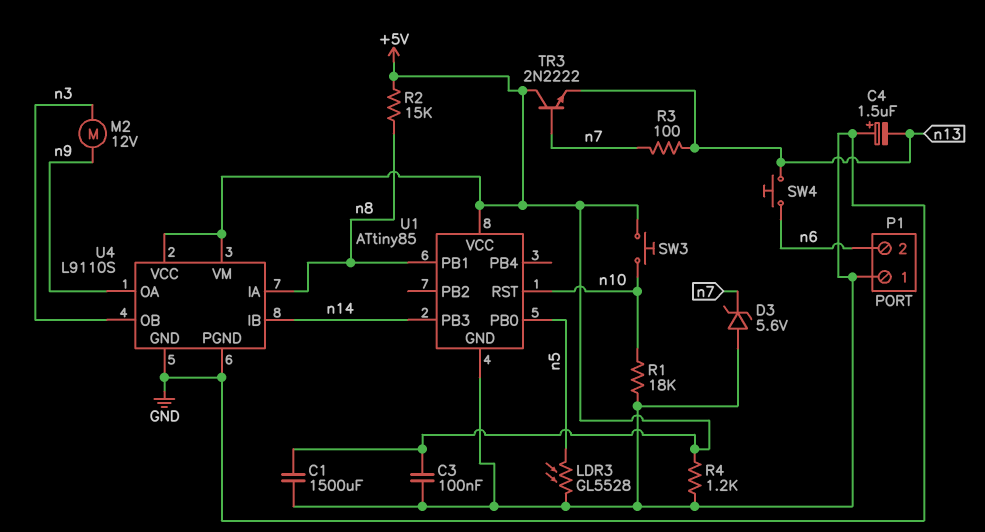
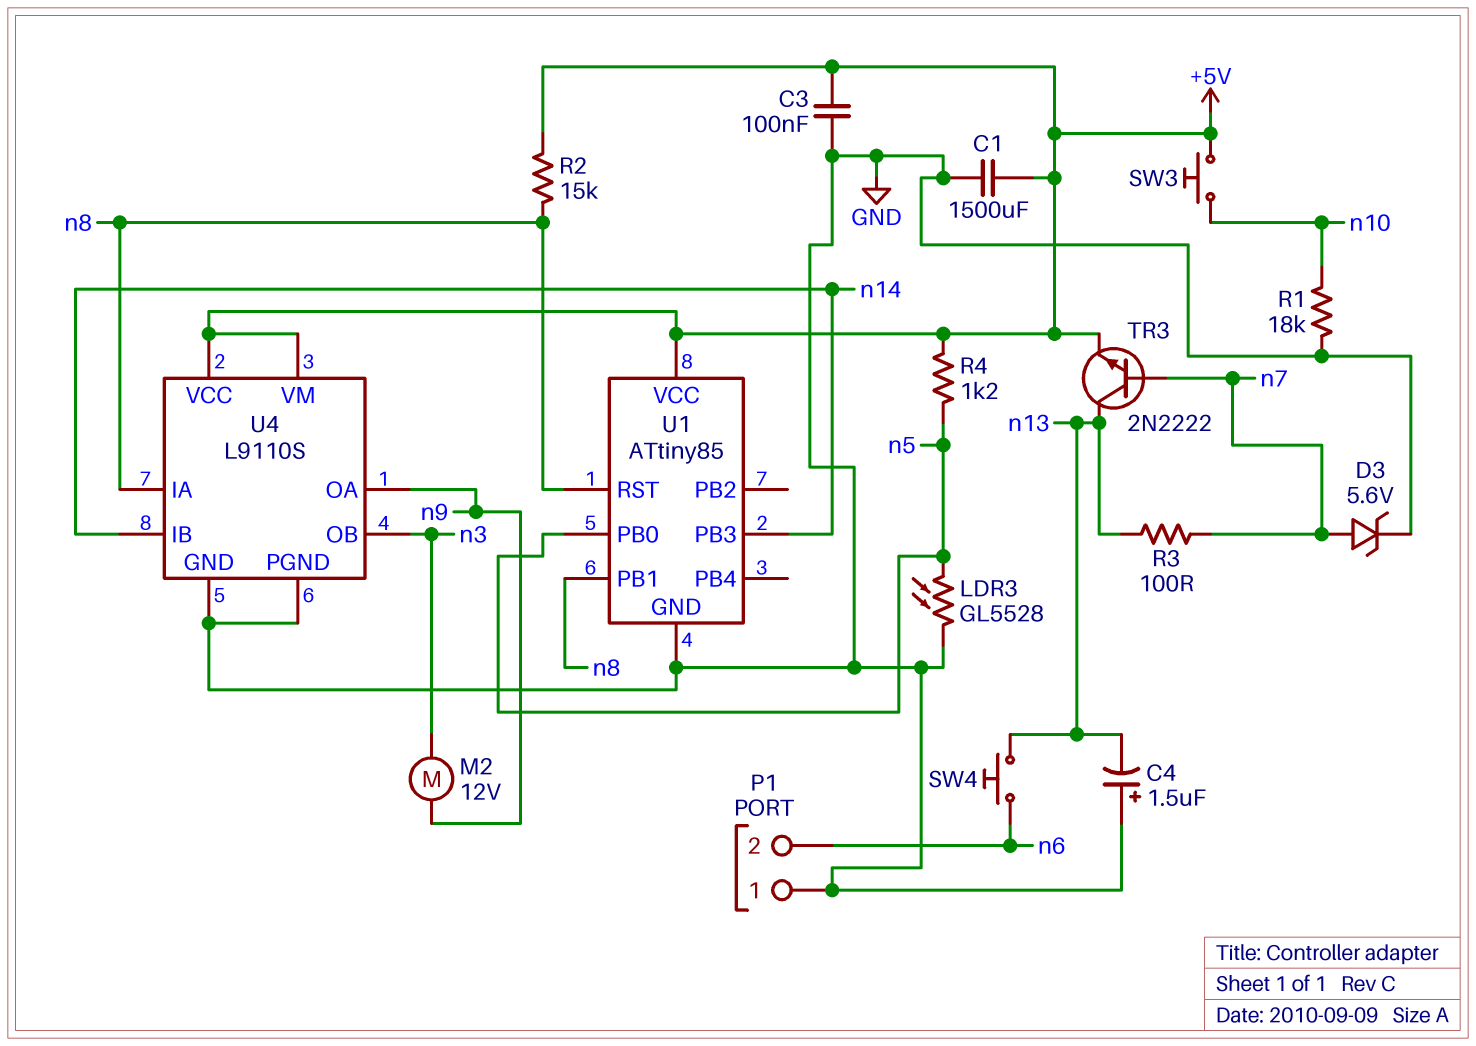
D3: zener 5.6V (A GND, K n7) -> zener 5.6V (A n7, K GND)
R4: 1.2k (+5V, GND) -> 1.2k (+5V, n5)
TR3: NPN 2N2222 (B n7, C +5V, E n13) -> NPN 2N2222 (B n7, C n13, E +5V)
U1 pin RST: n10 -> n8

